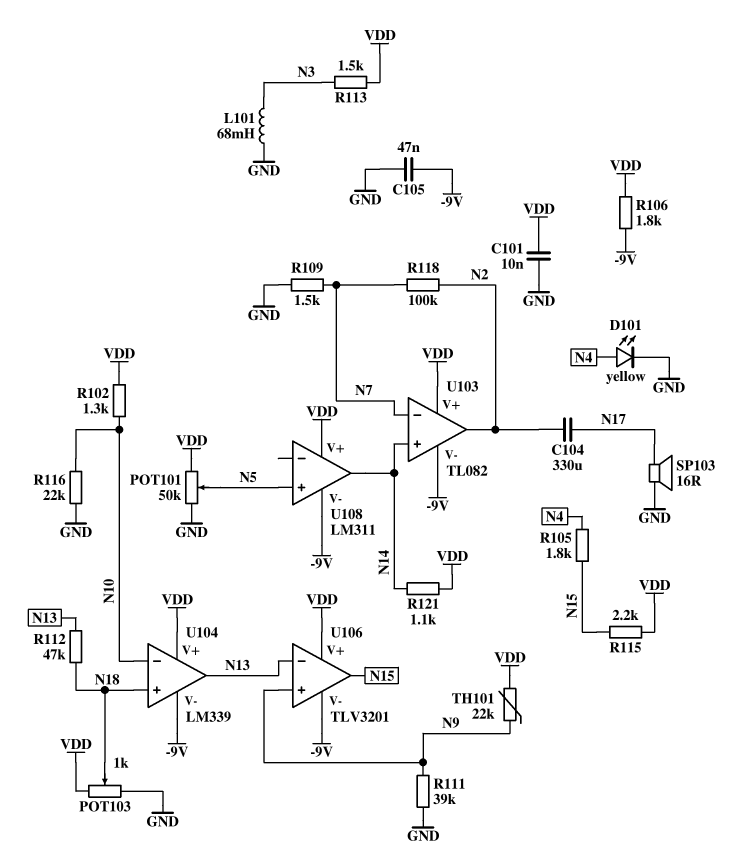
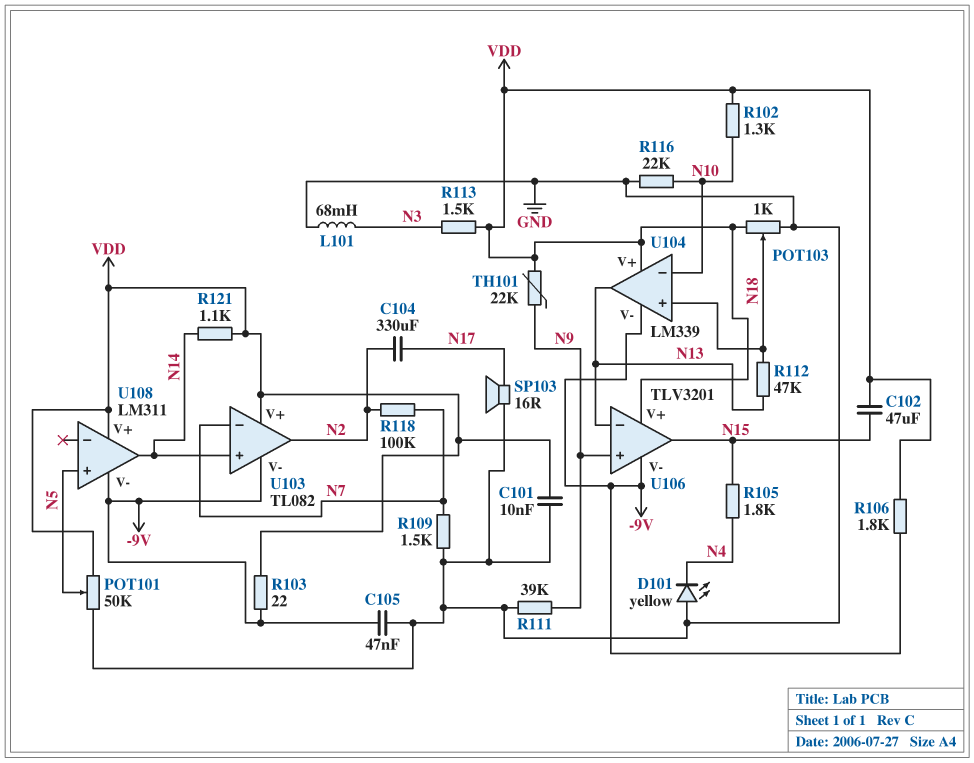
C102: none -> 47uF (N15, VDD)
D101: LED yellow (A N4, K GND) -> LED yellow (A GND, K N4)
R103: none -> 22 (-9V, VDD)
R115: 2.2k (N15, VDD) -> none

